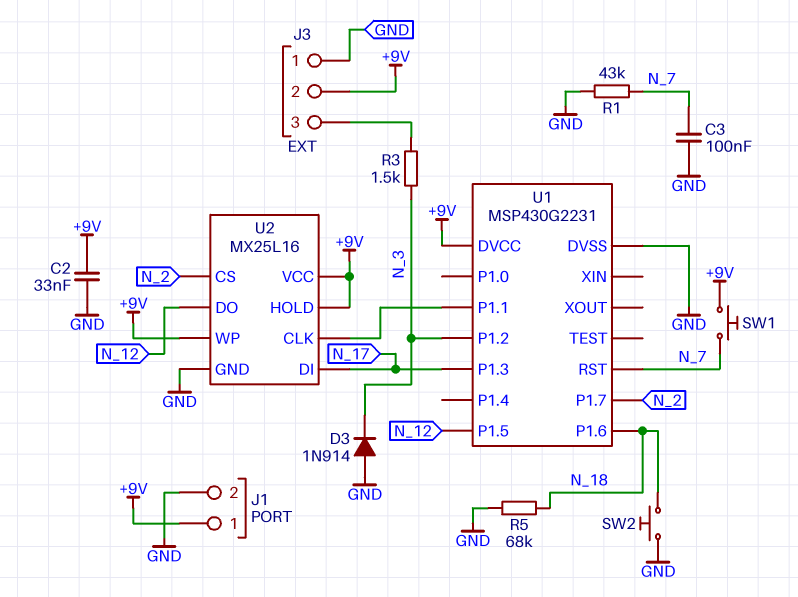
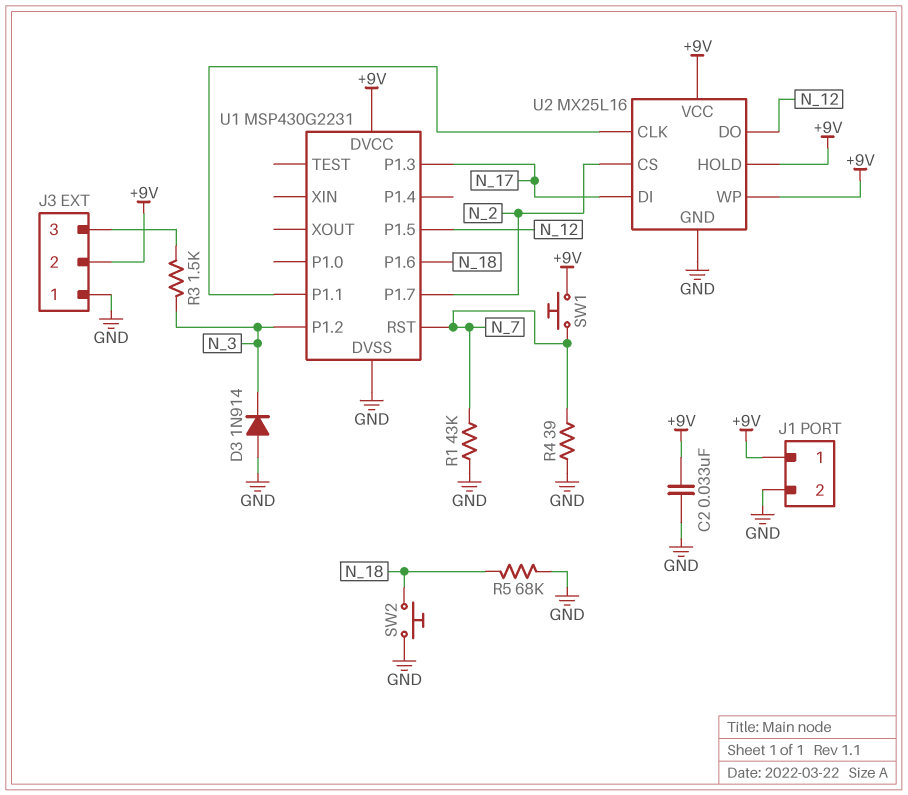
C3: 100nF (GND, N_7) -> none
R4: none -> 39 (GND, N_7)

